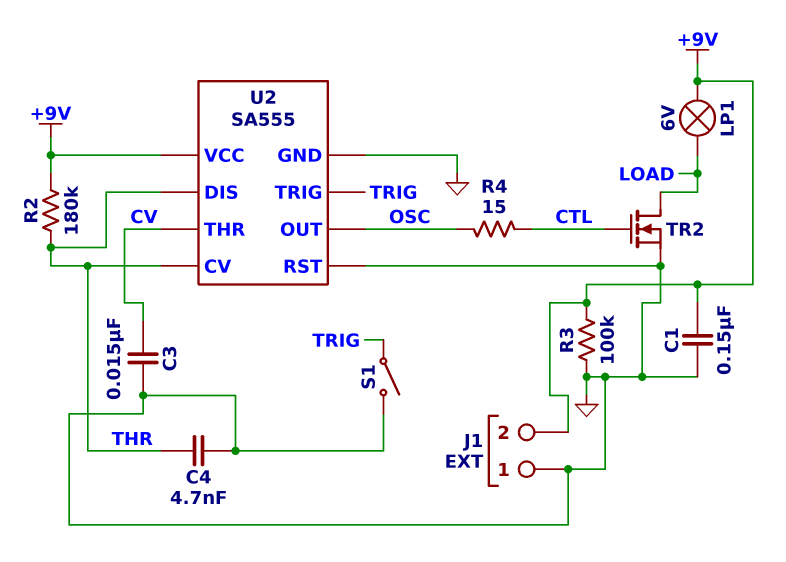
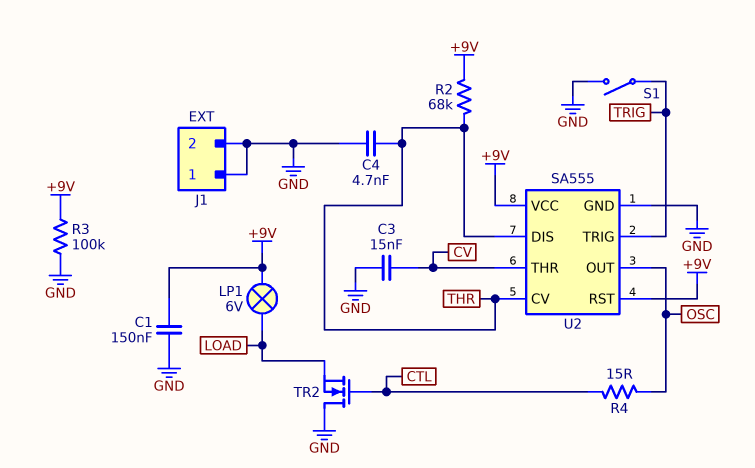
J1 pin 2: +9V -> GND
R2: 180k (+9V, THR) -> 68k (+9V, THR)
TR2: NMOS (G CTL, D LOAD, S GND) -> NMOS (G CTL, D GND, S LOAD)
U2 pin RST: GND -> +9V

